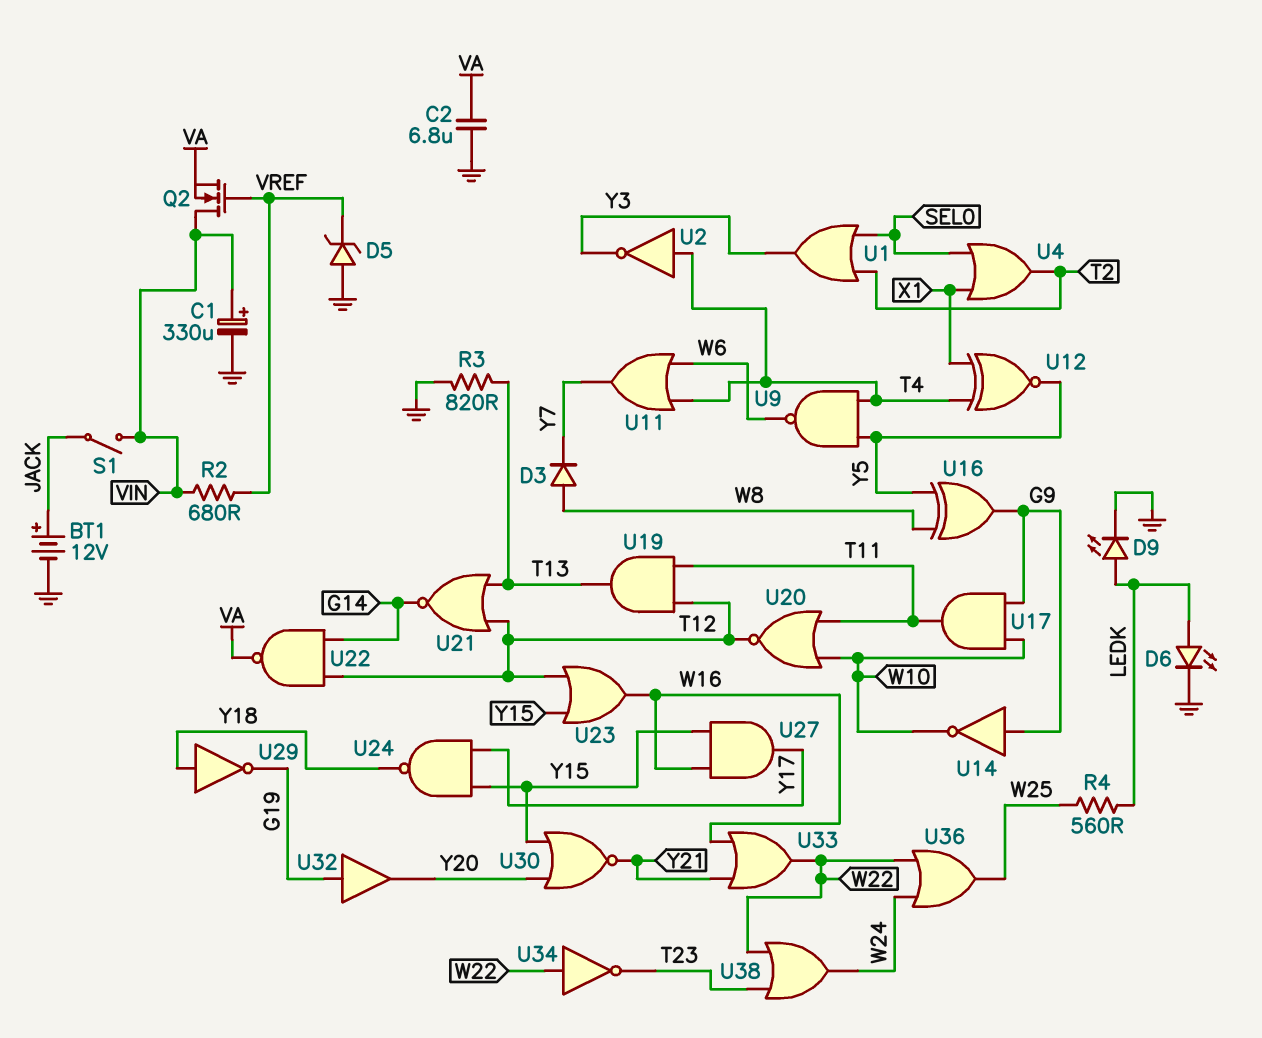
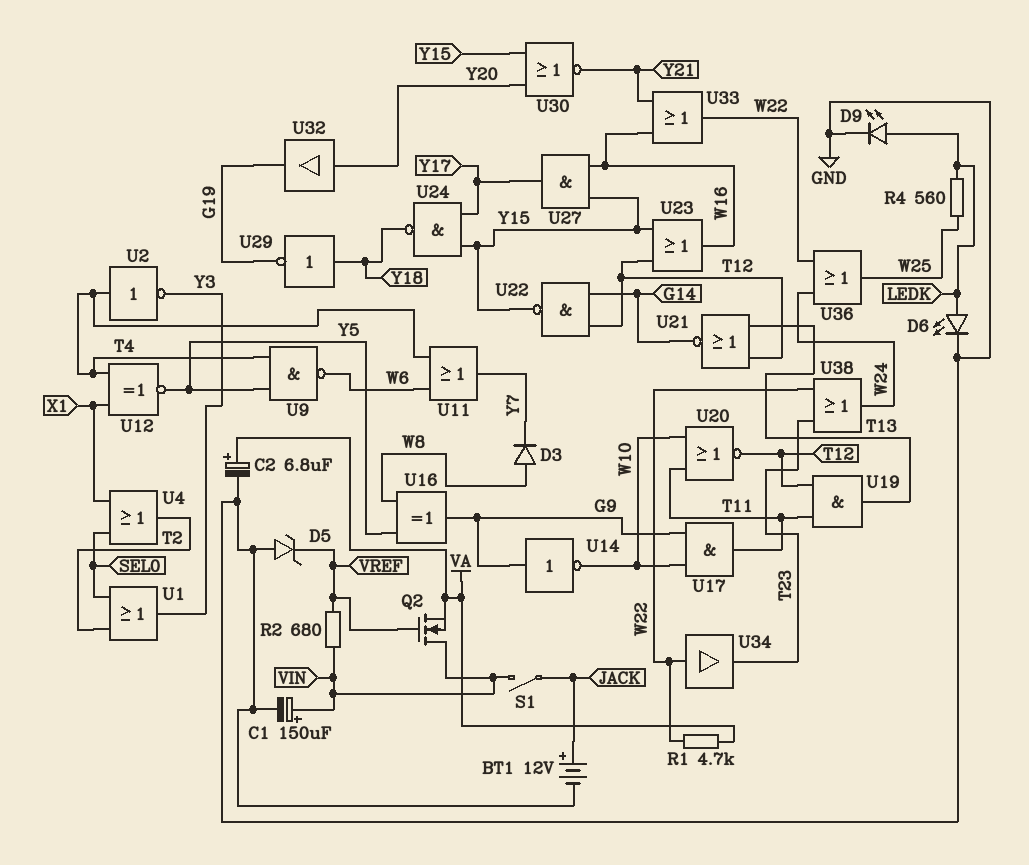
C1: 330uF (plus VIN, minus GND) -> 150uF (plus VIN, minus GND)
C2: 6.8uF (GND, VA) -> 6.8uF (plus VA, minus GND)
R1: none -> 4.7k (VA, W22)
R3: 820 (GND, T13) -> none
U22: NAND (in G14, in T12, out VA) -> NAND (in G14, in T12, out Y15)
U32: buffer (in G19, out Y20) -> buffer (in Y20, out G19)
U34: NOT (in W22, out T23) -> buffer (in W22, out T23)

